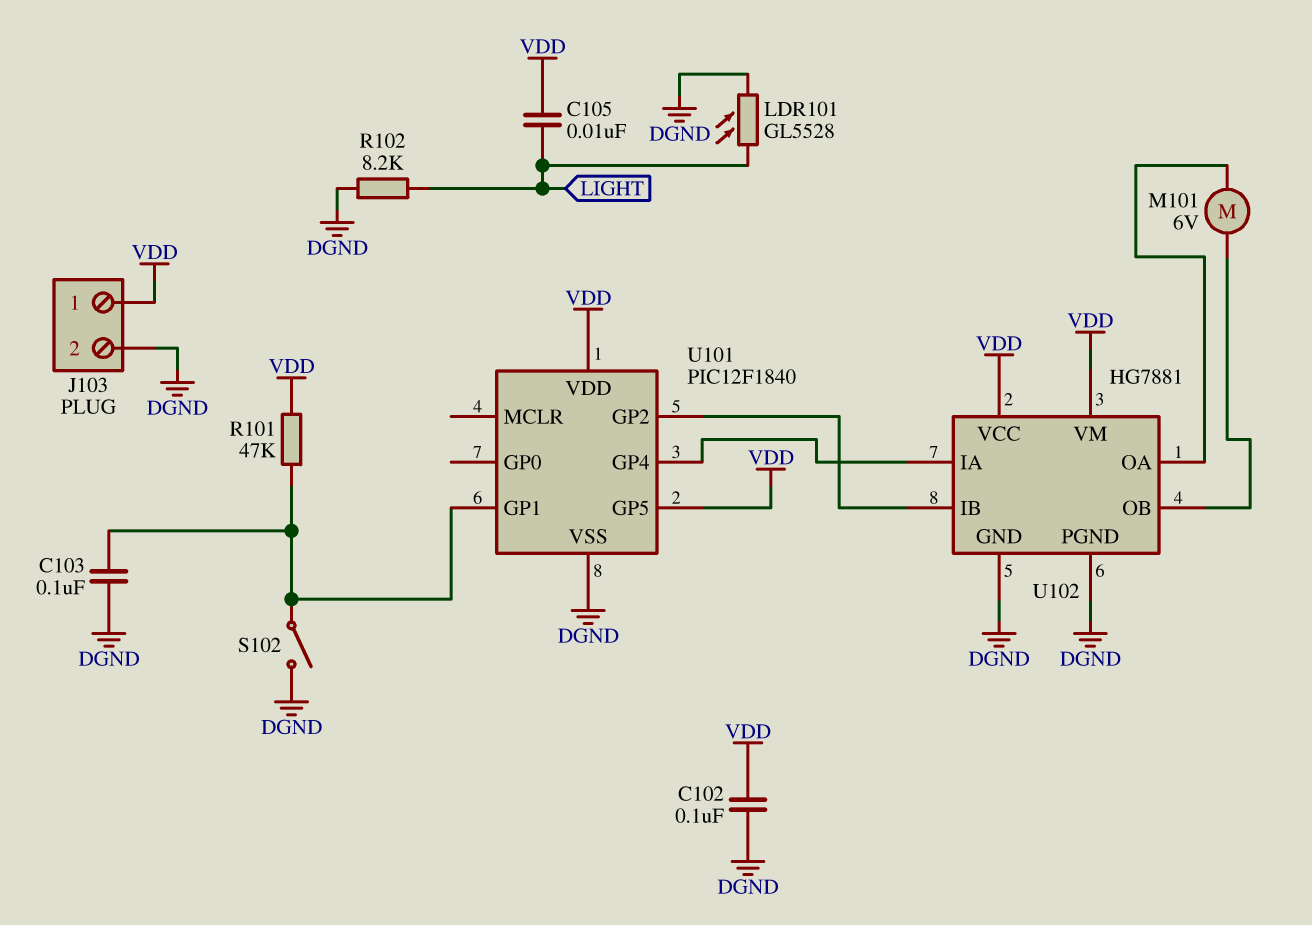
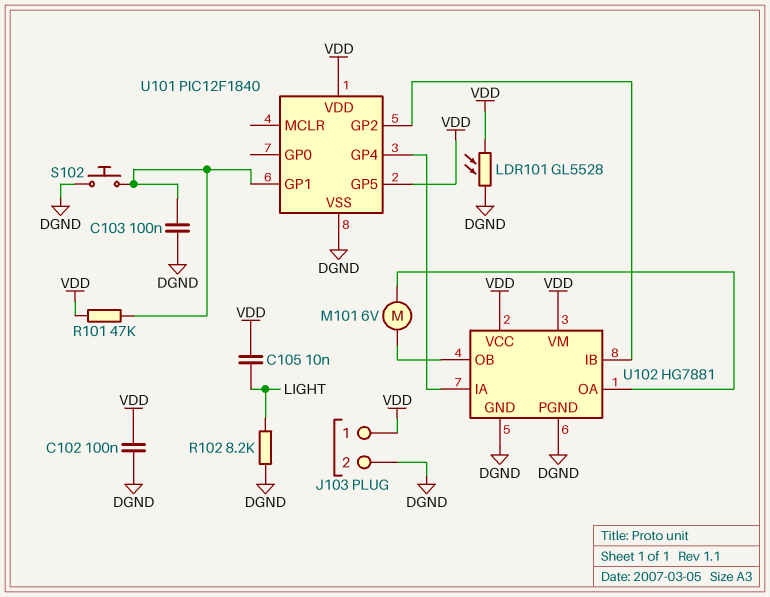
LDR101: GL5528 (DGND, LIGHT) -> GL5528 (DGND, VDD)
S102: switch (DGND, U101/GP1) -> button (DGND, U101/GP1)

